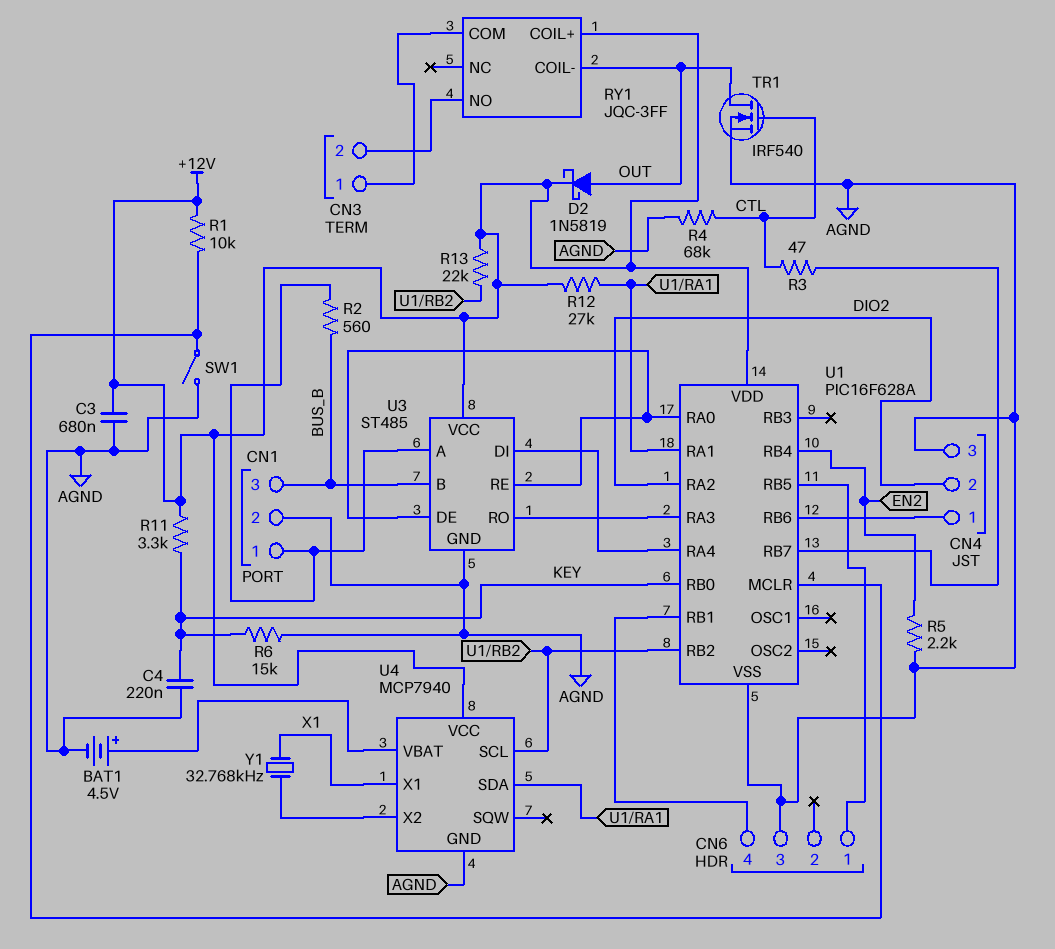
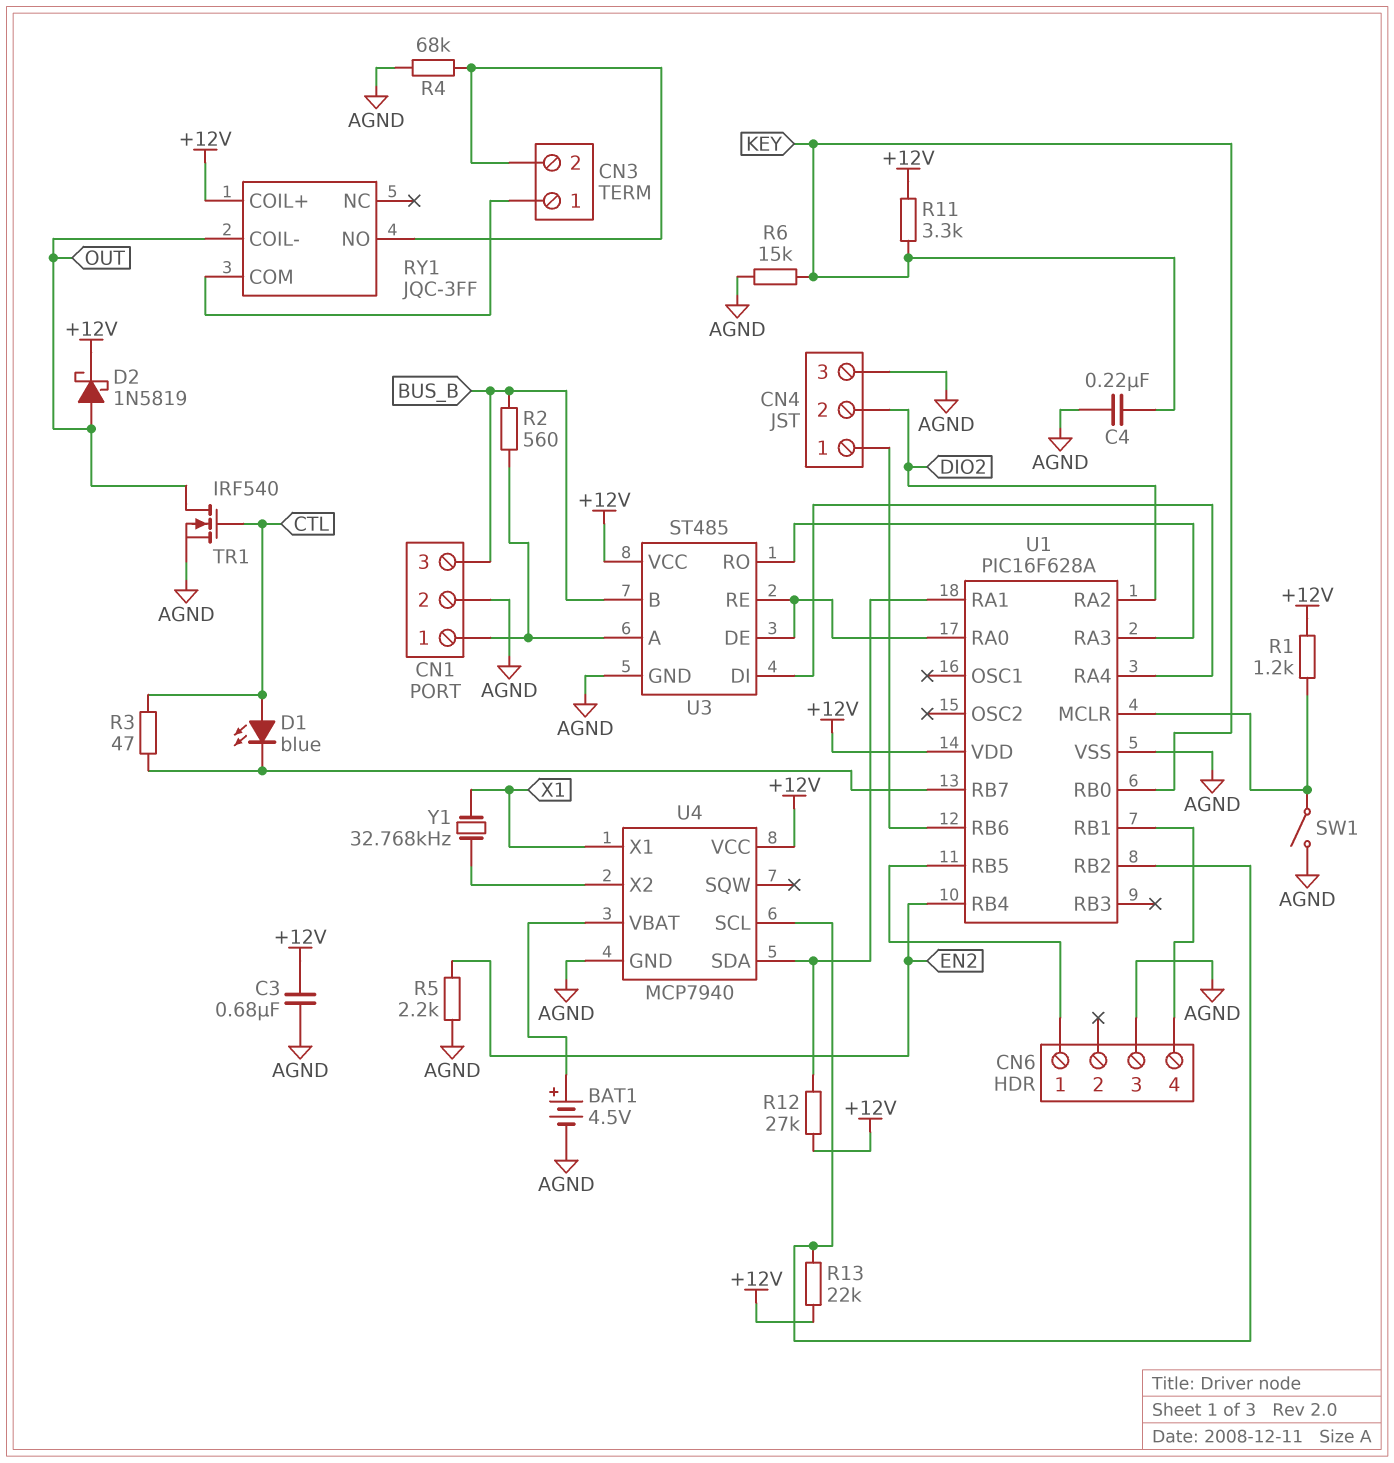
D1: none -> LED blue (A CTL, K U1/RB7)
R1: 10k (+12V, U1/MCLR) -> 1.2k (+12V, U1/MCLR)
R4: 68k (AGND, CTL) -> 68k (AGND, CN3/2)

